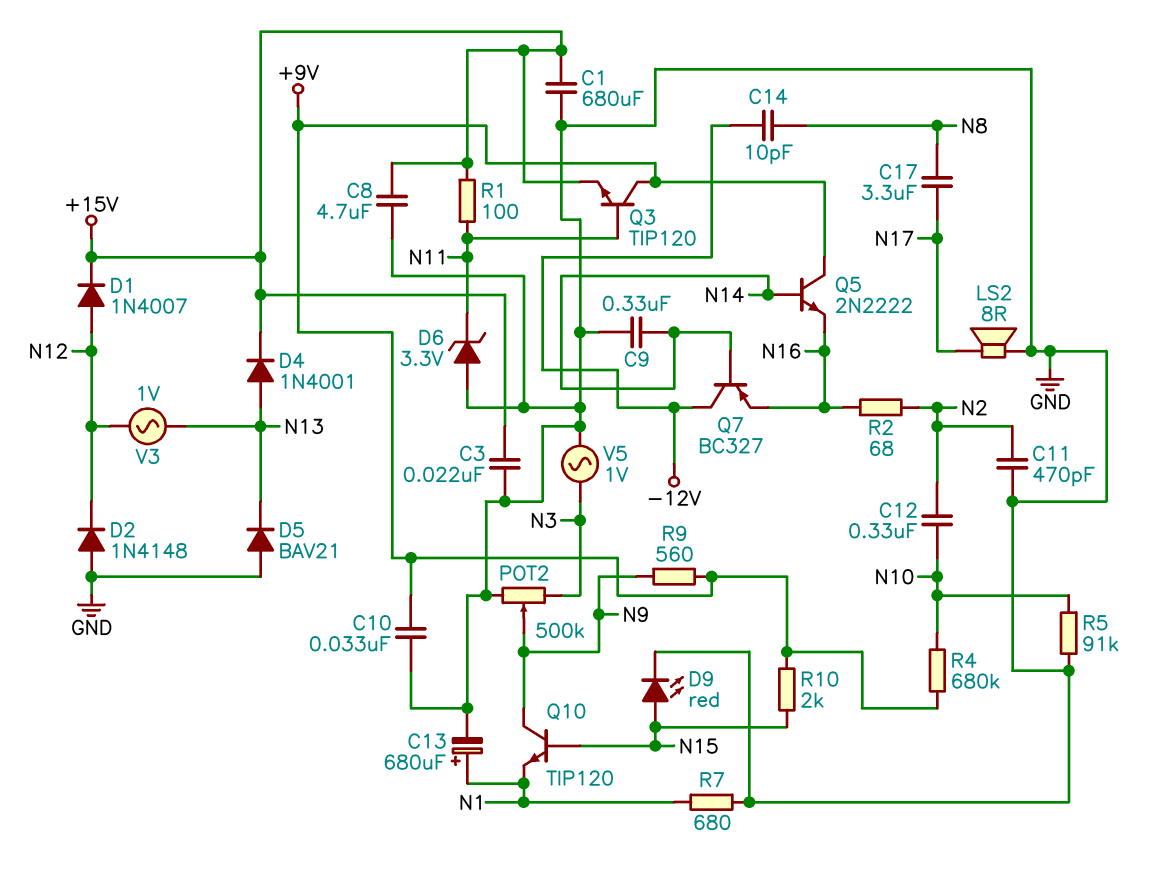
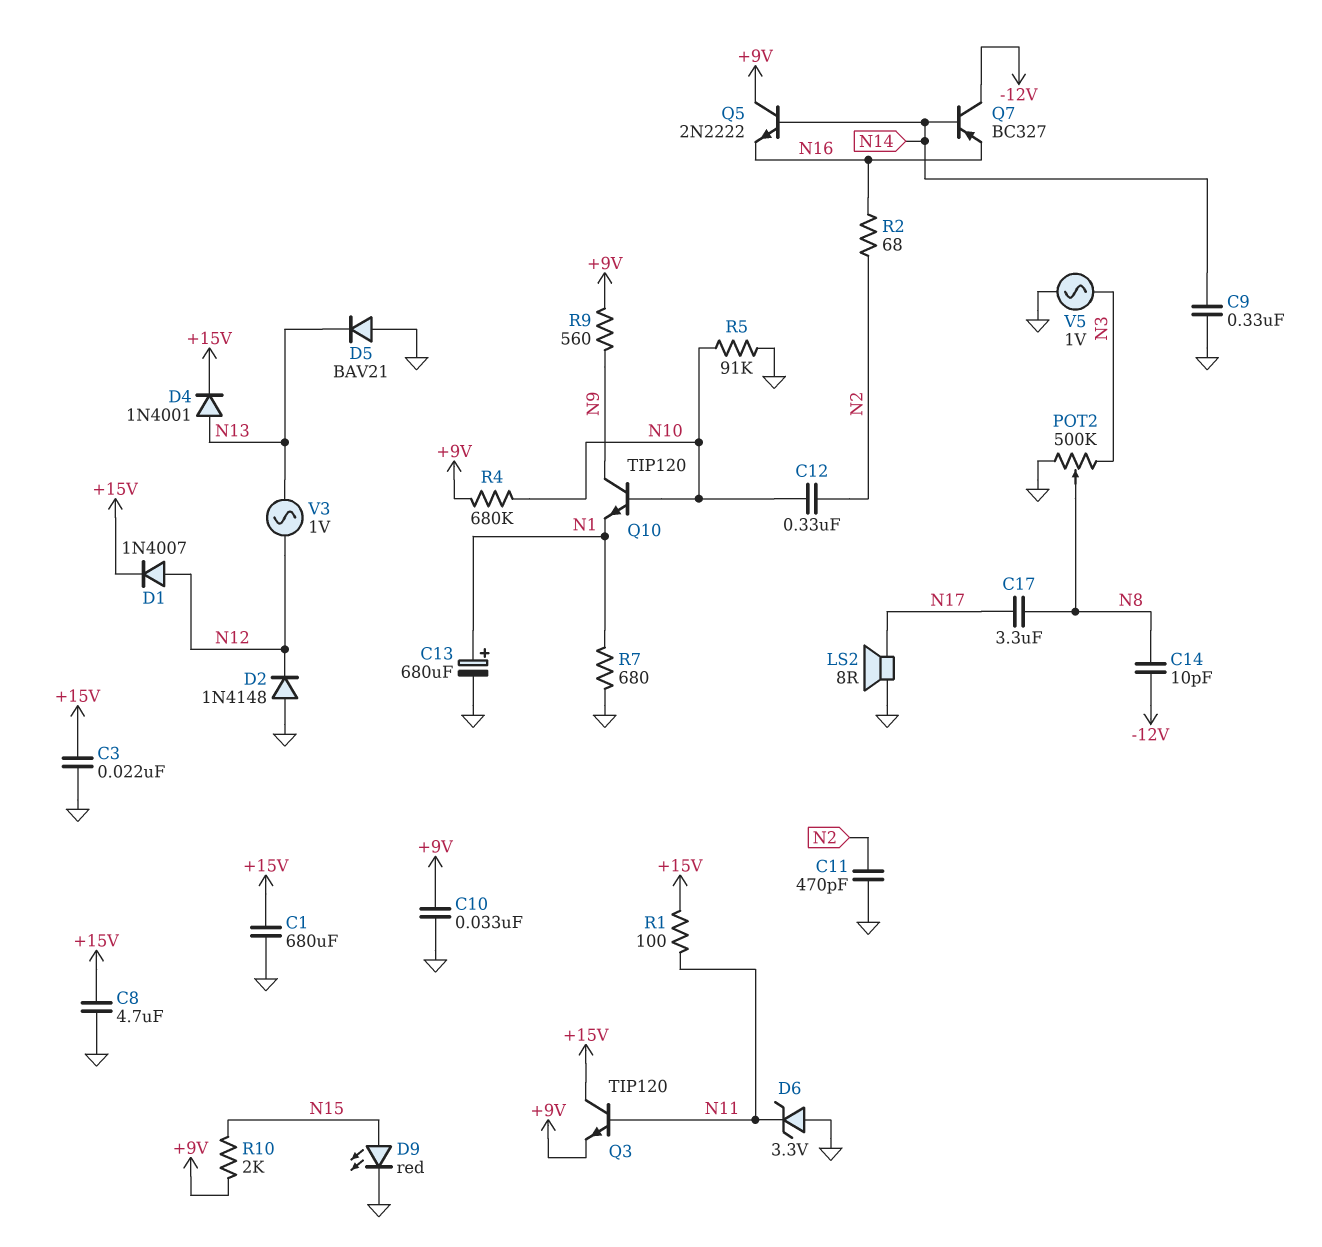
POT2: 500k (GND, N3, wiper N9) -> 500k (GND, N3, wiper N8)
Q3: NPN TIP120 (B N11, C +9V, E +15V) -> NPN TIP120 (B N11, C +15V, E +9V)
Q10: NPN TIP120 (B N15, C N9, E N1) -> NPN TIP120 (B N10, C N9, E N1)

